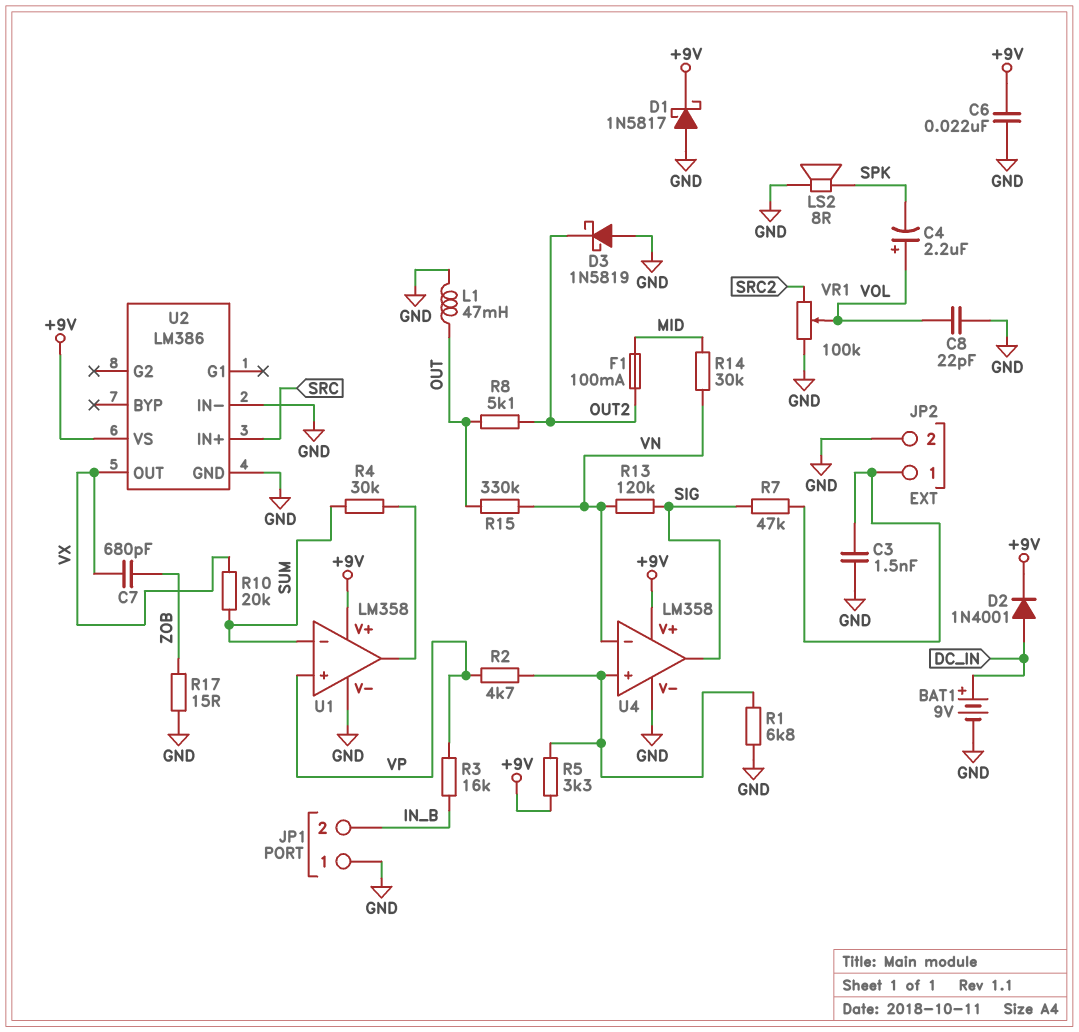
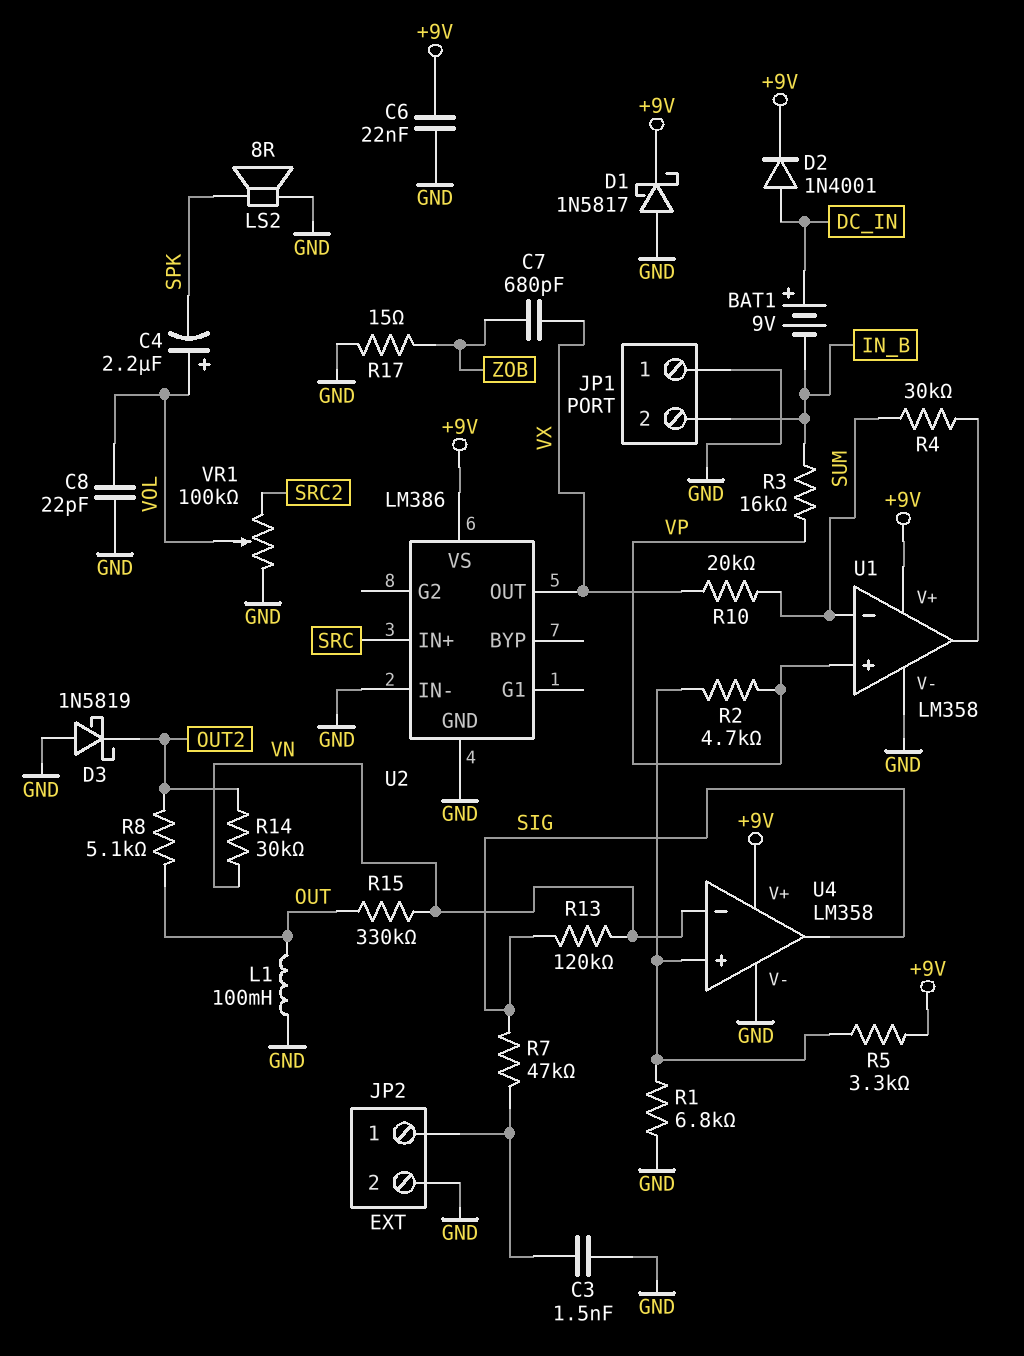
BAT1: 9V (plus DC_IN, minus GND) -> 9V (plus DC_IN, minus IN_B)
F1: 100mA (MID, OUT2) -> none
L1: 47mH (GND, OUT) -> 100mH (GND, OUT)
R14: 30k (MID, VN) -> 30k (OUT2, VN)

